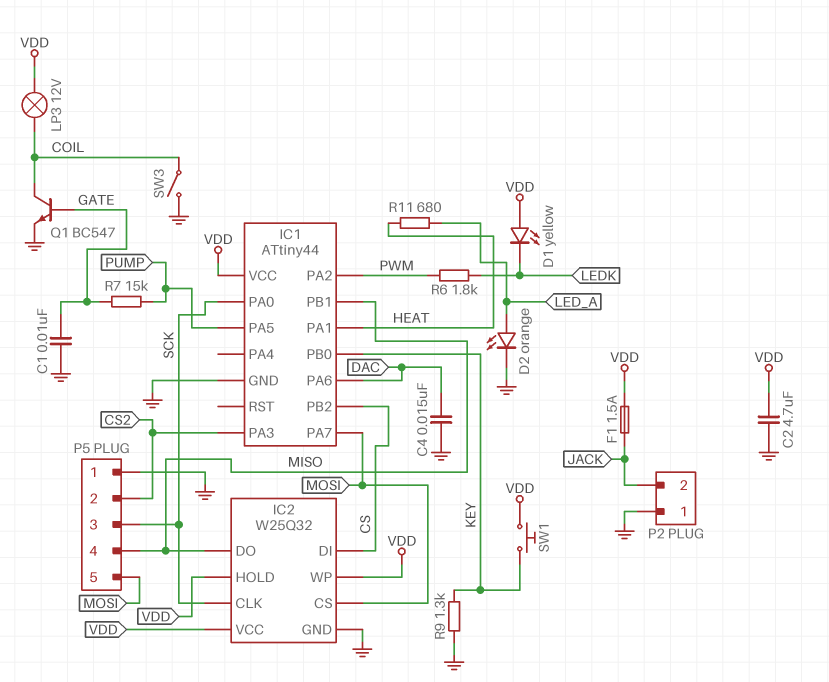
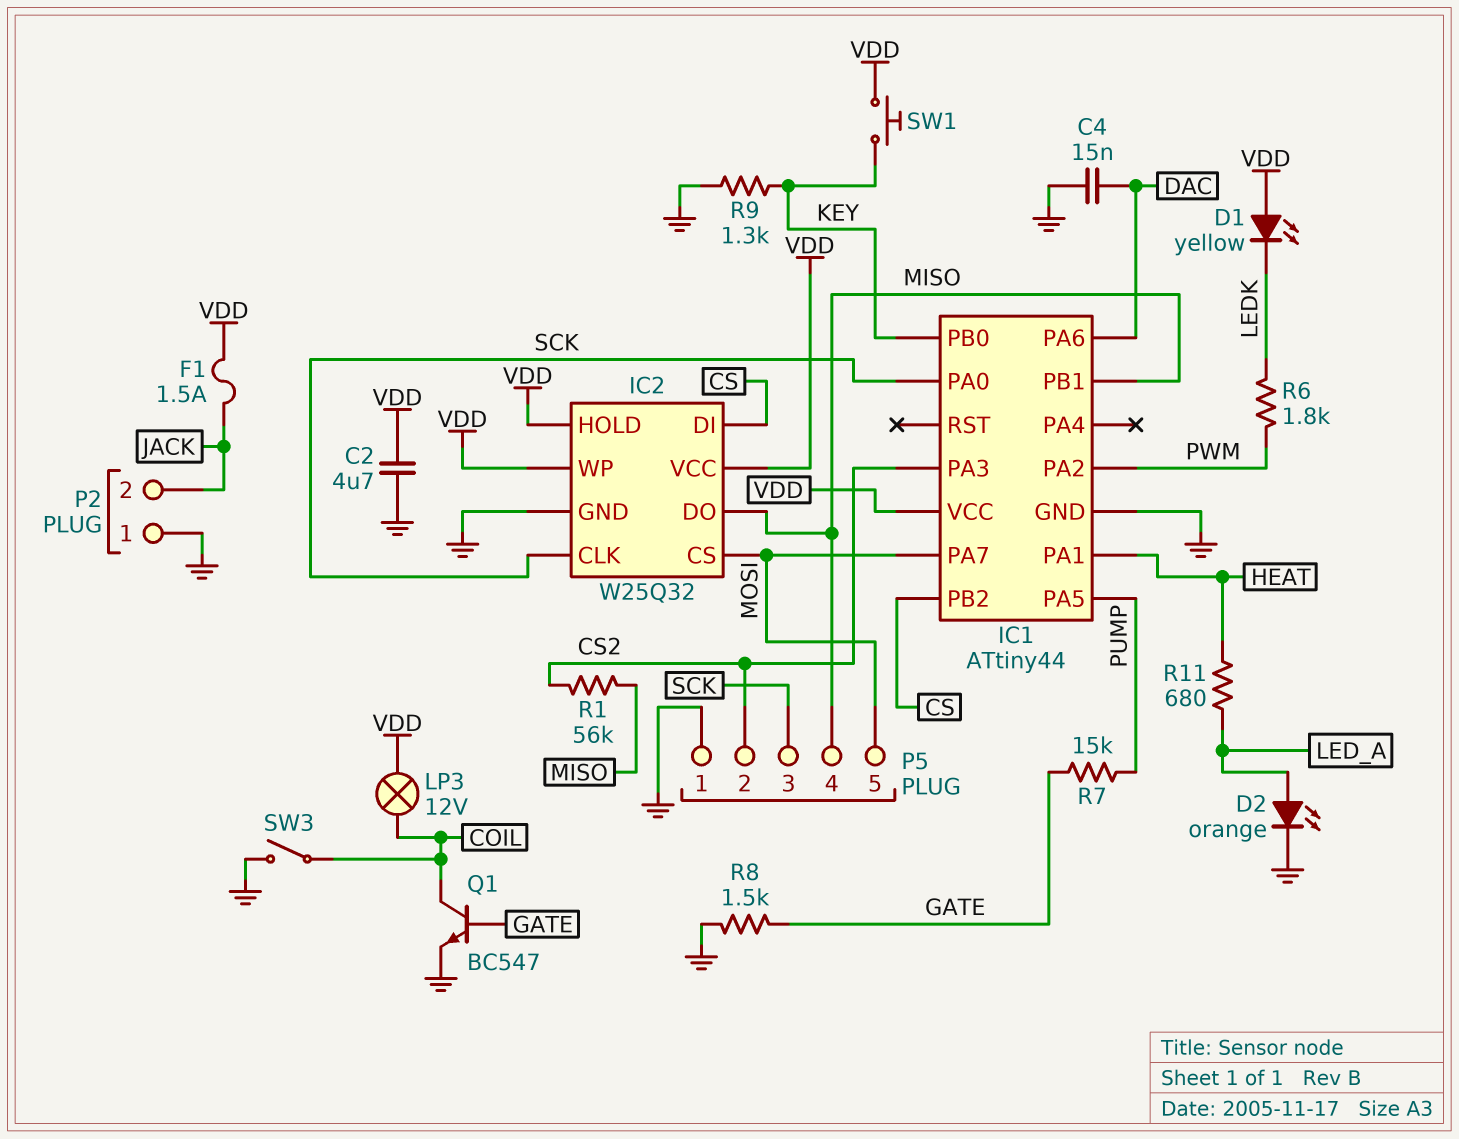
C1: 10nF (GATE, GND) -> none
R1: none -> 56k (CS2, MISO)
R8: none -> 1.5k (GATE, GND)

